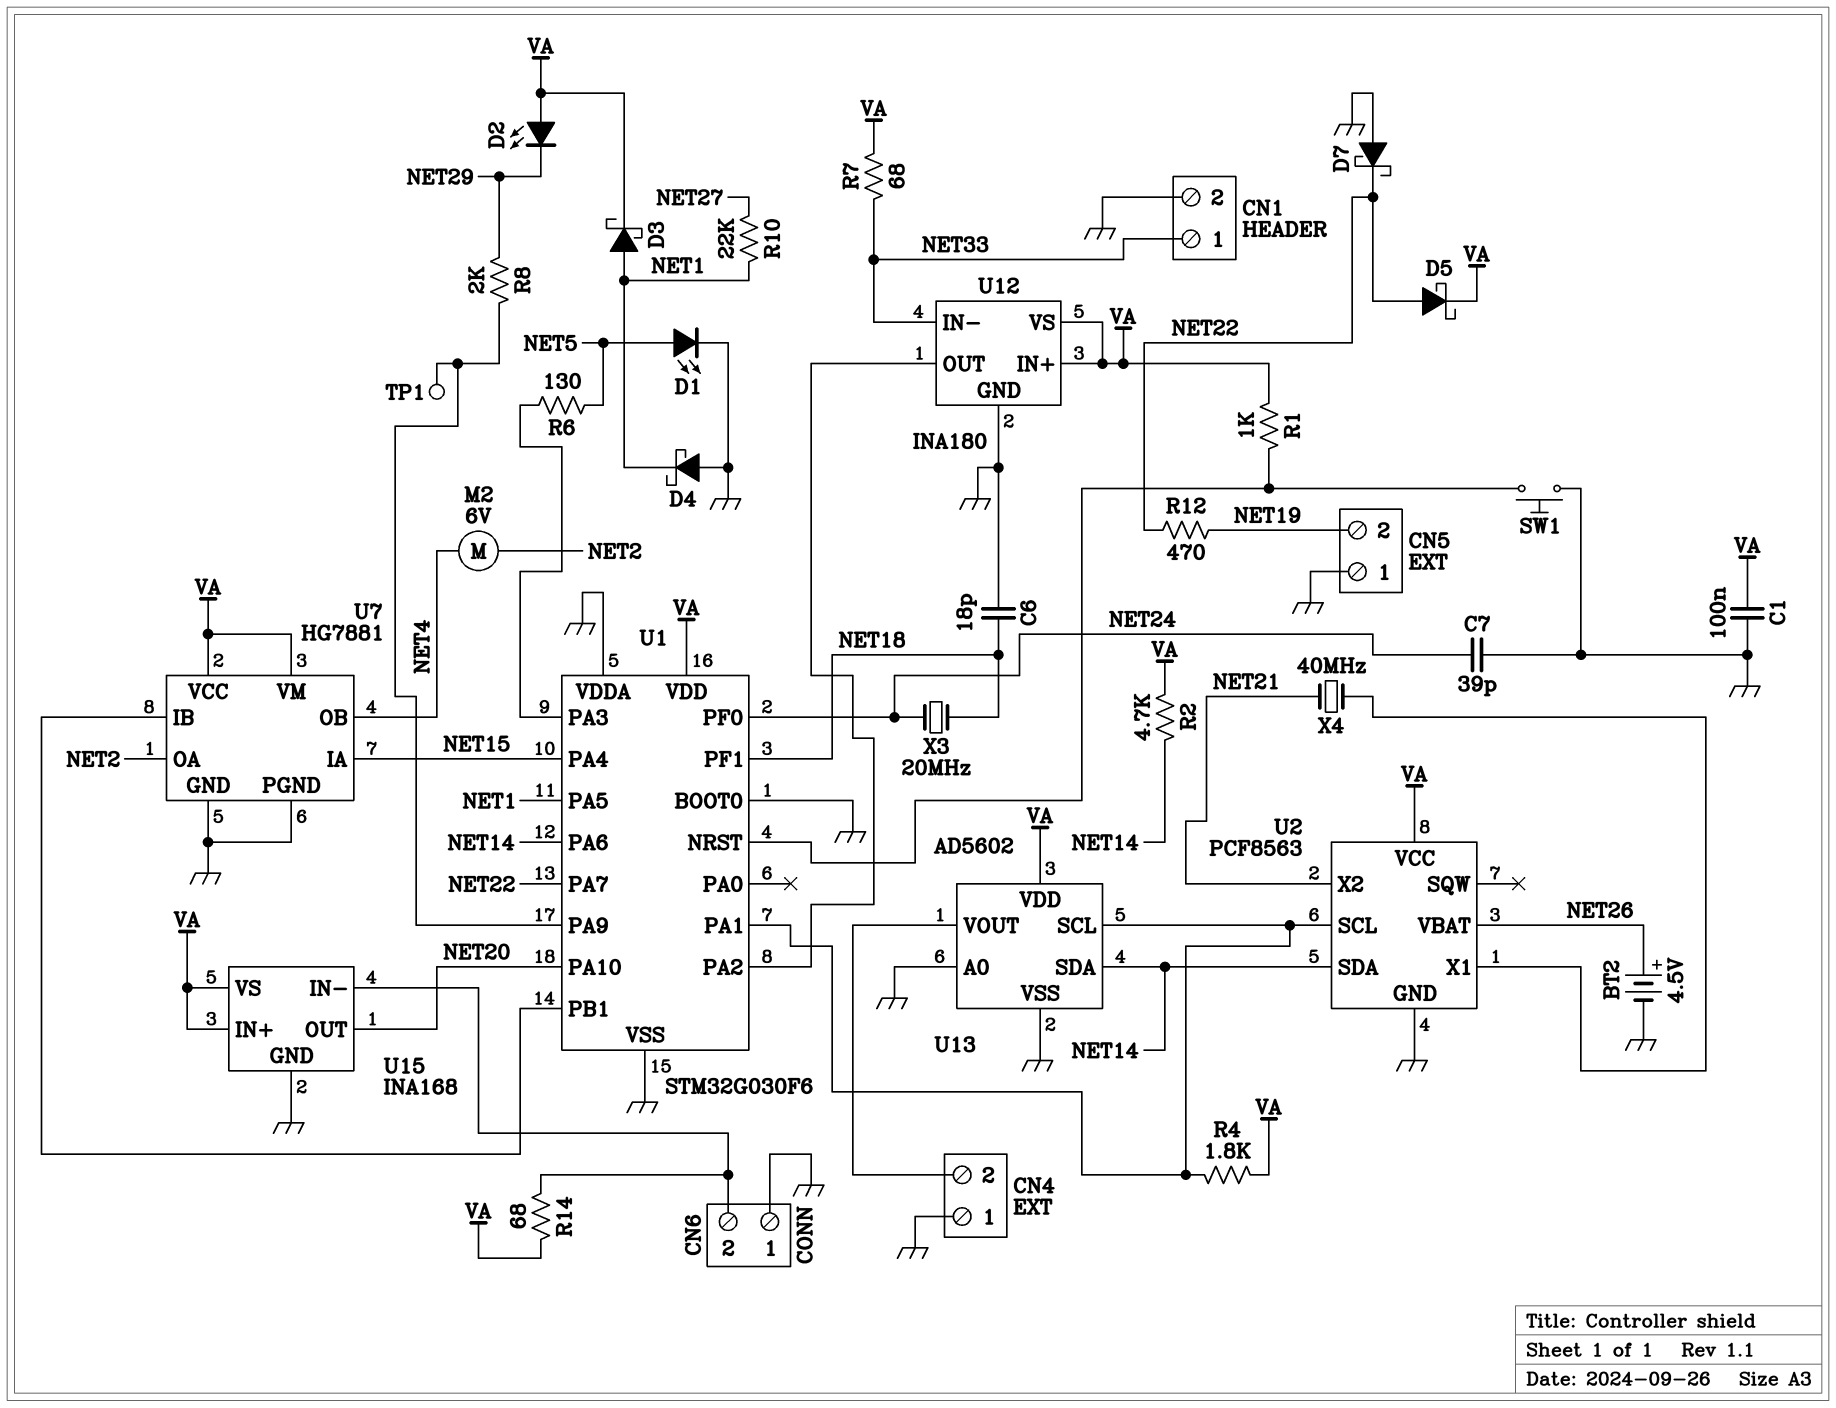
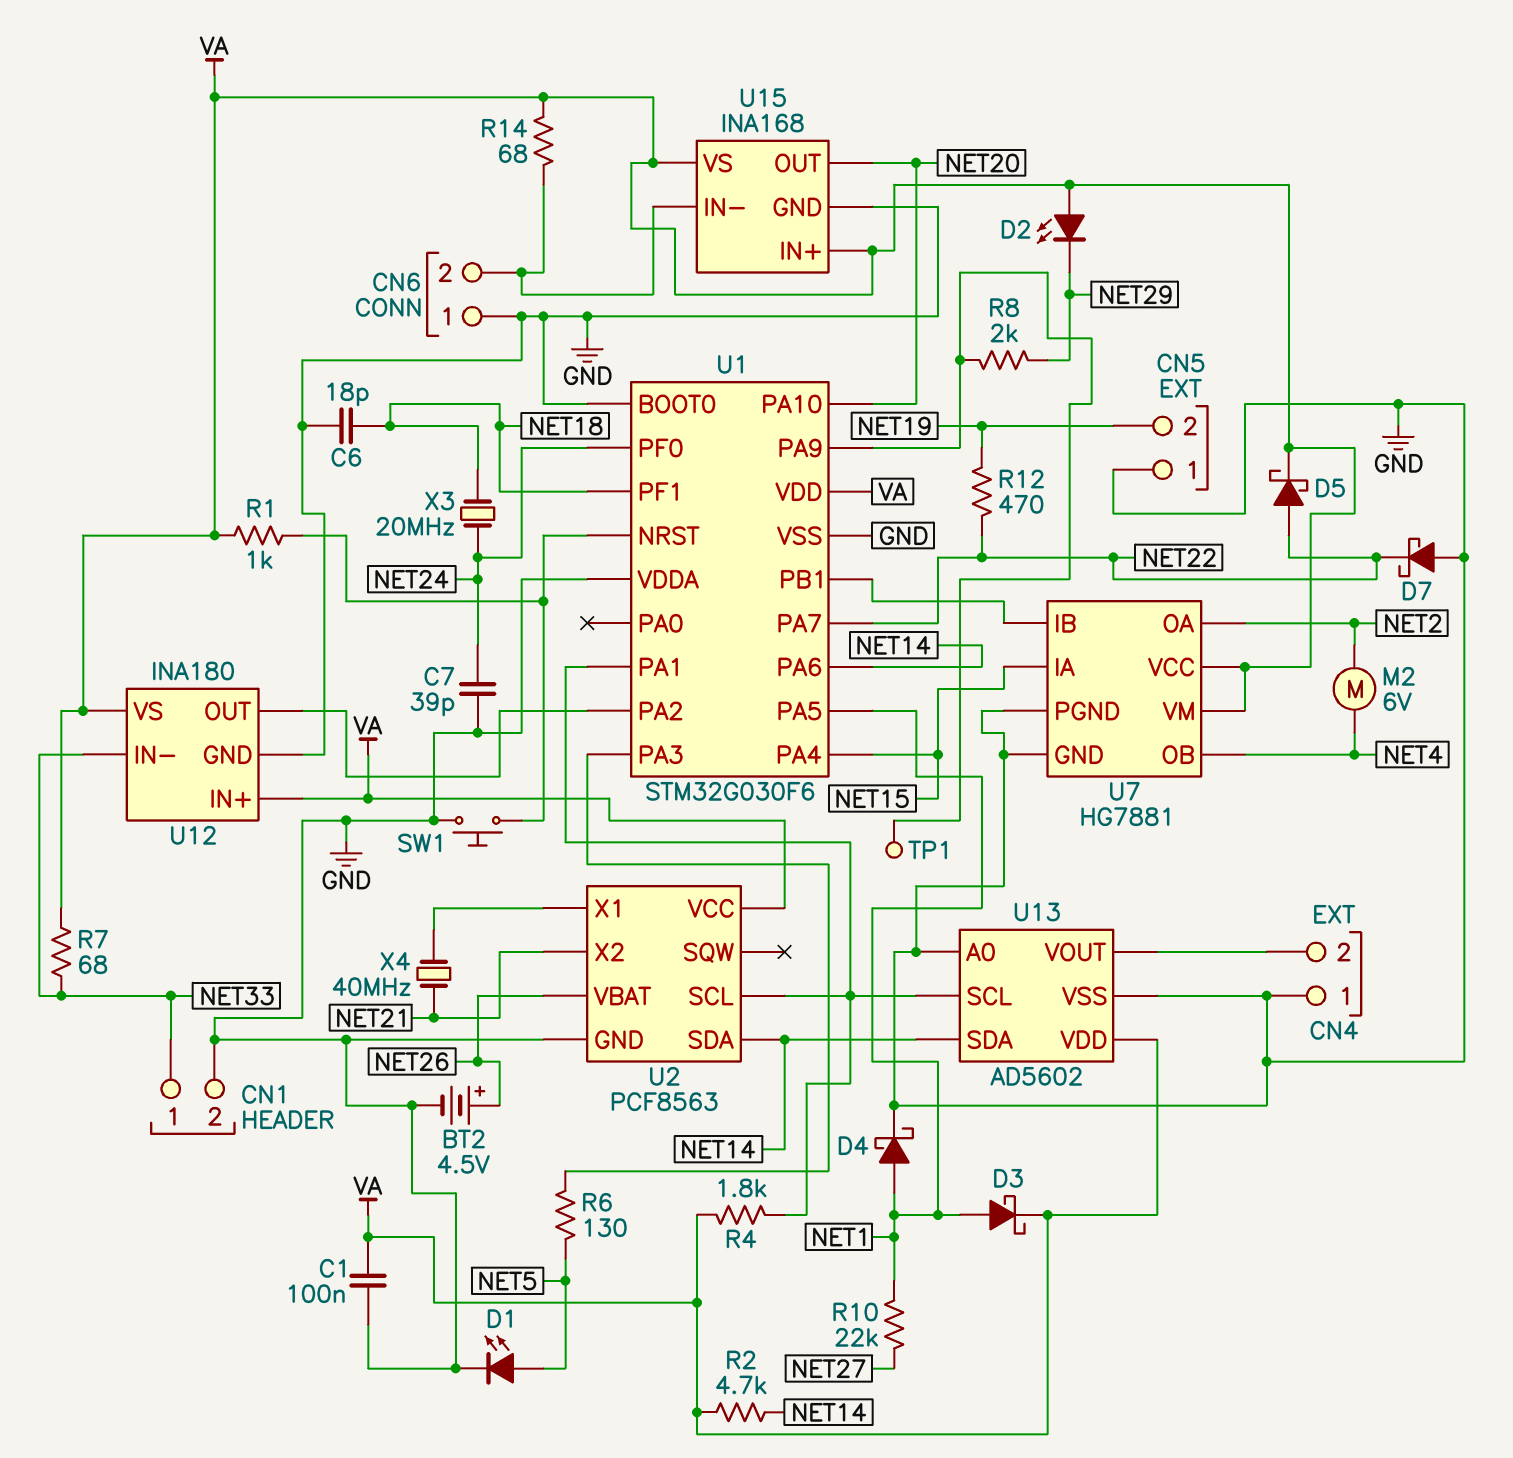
D4: schottky (A GND, K NET1) -> schottky (A NET1, K GND)

